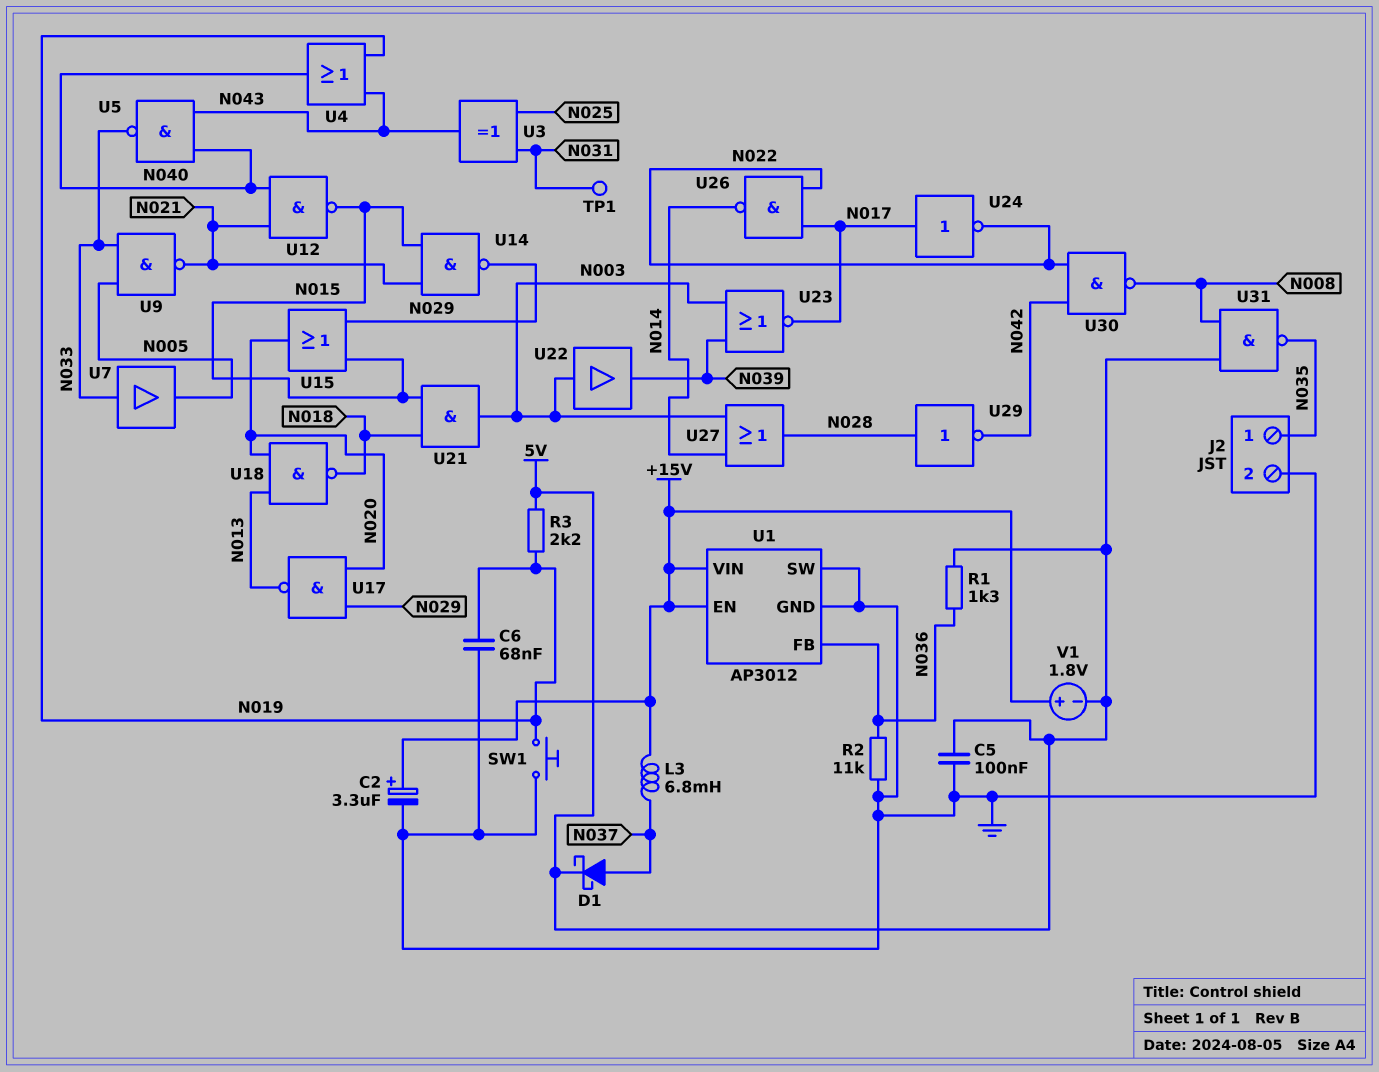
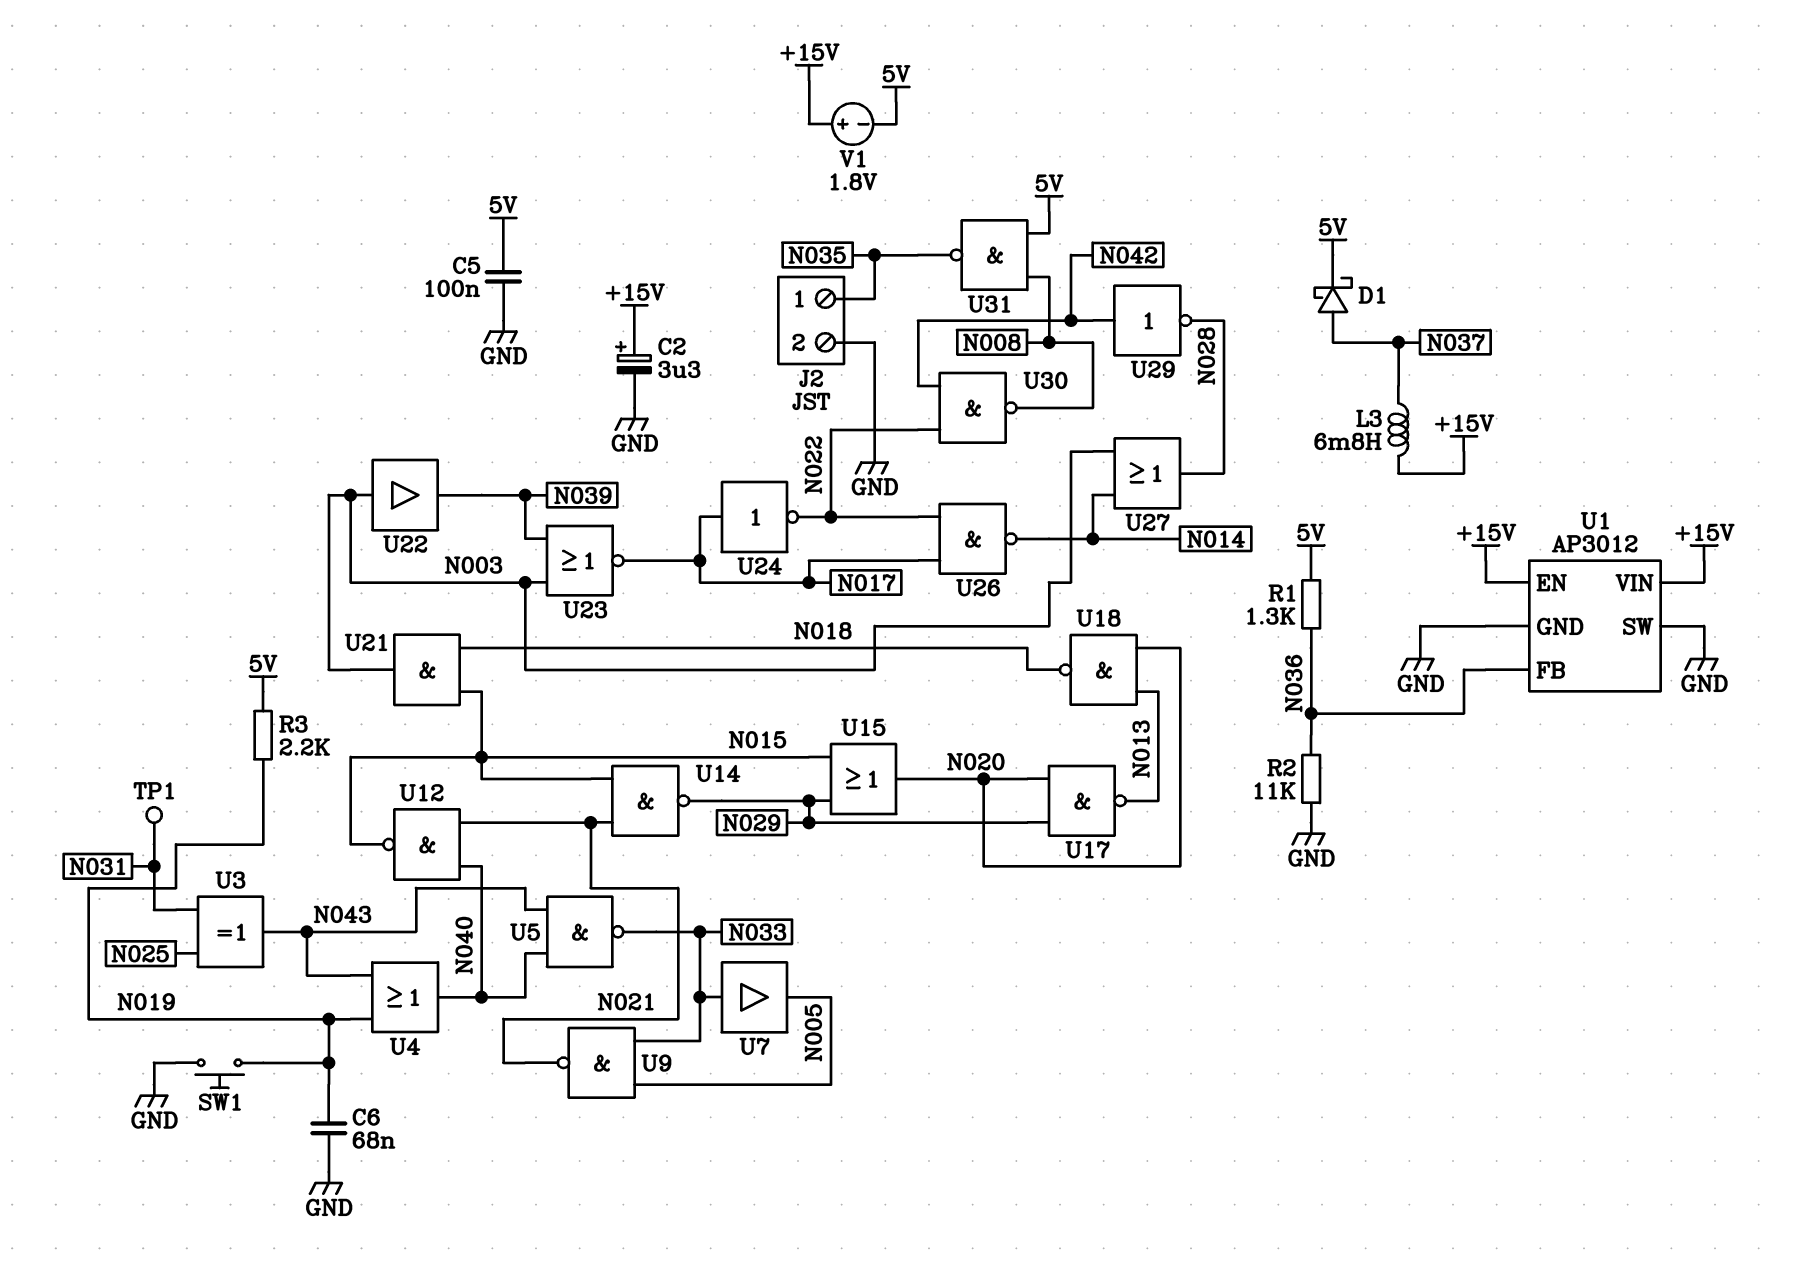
U29: NOT (in N028, out N042) -> NOT (in N042, out N028)

